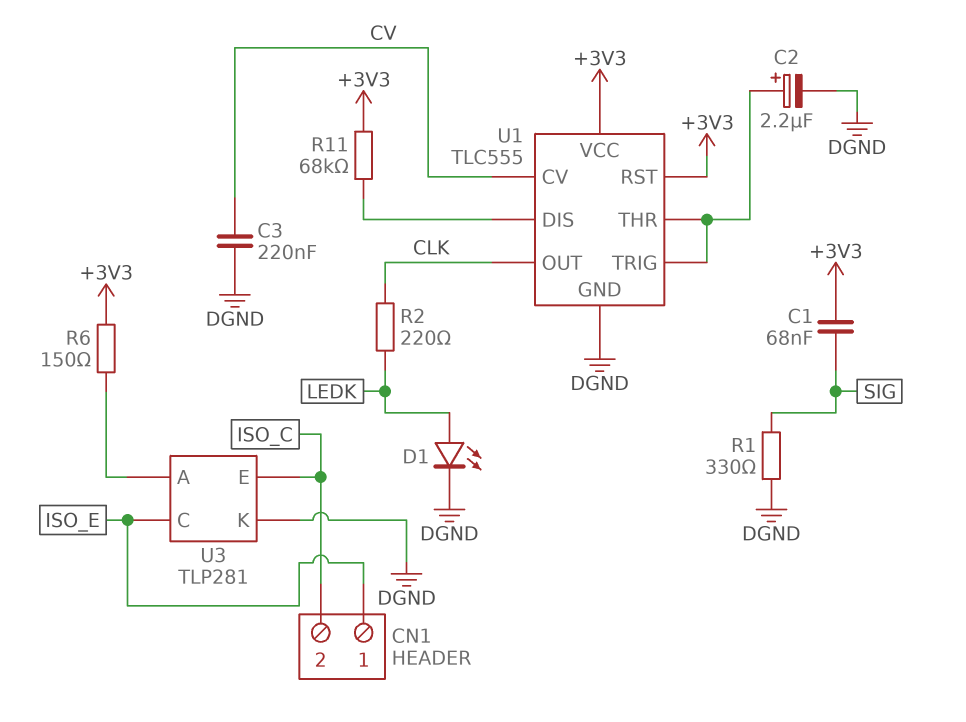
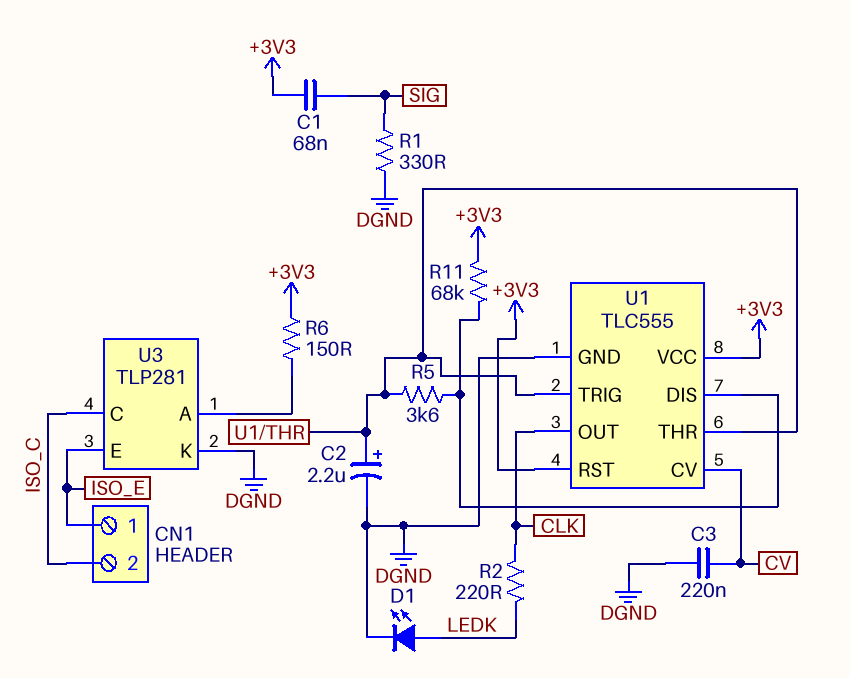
R5: none -> 3.6k (U1/DIS, U1/THR)
U3 pin C: ISO_E -> ISO_C
U3 pin E: ISO_C -> ISO_E

